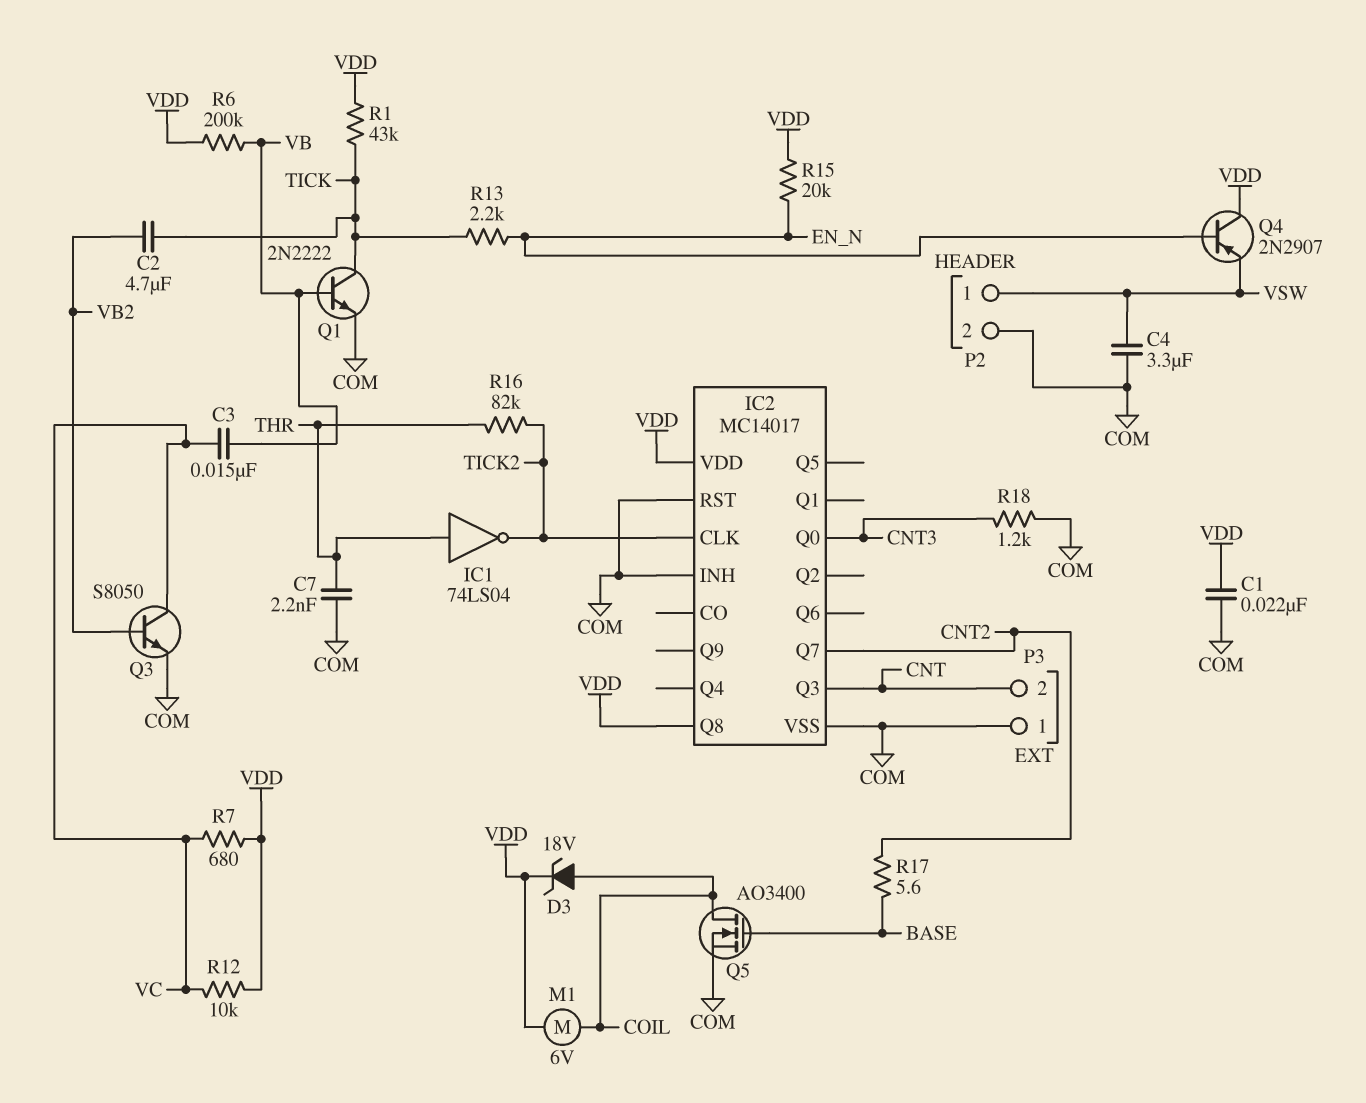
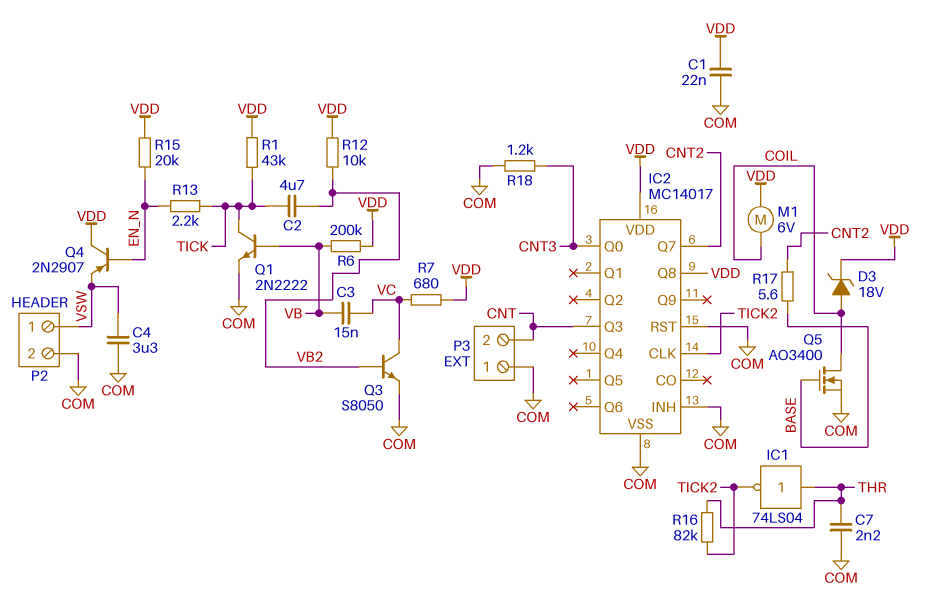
R12: 10k (VC, VDD) -> 10k (VB2, VDD)

